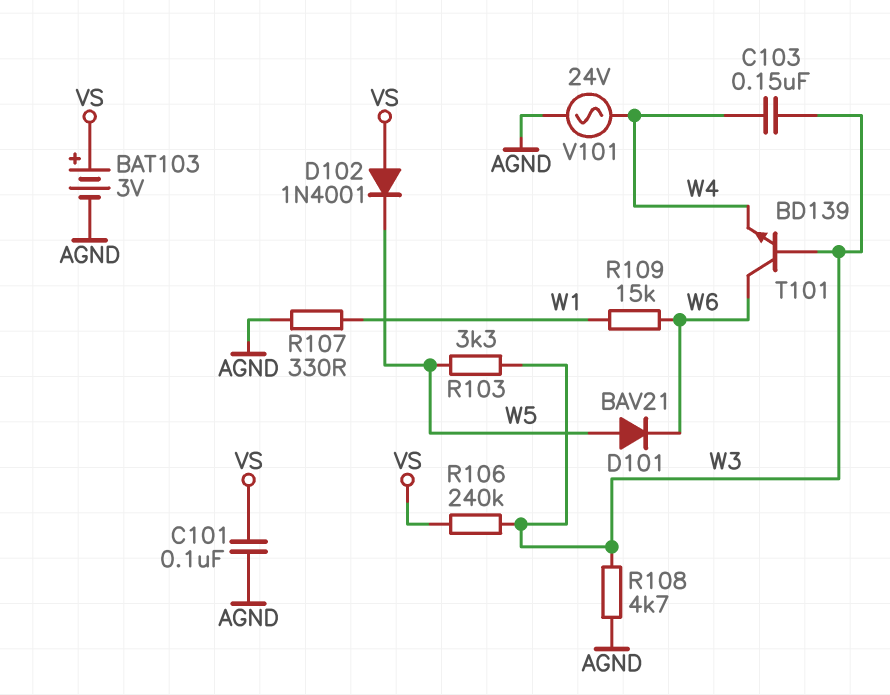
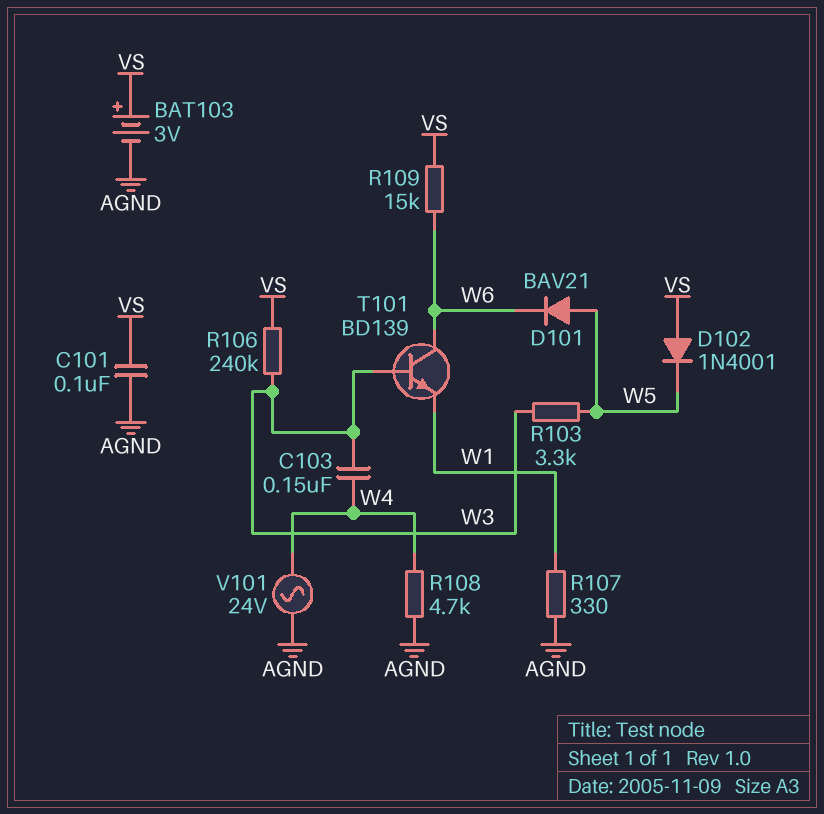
R108: 4.7k (AGND, W3) -> 4.7k (AGND, W4)
R109: 15k (W1, W6) -> 15k (VS, W6)
T101: NPN BD139 (B W3, C W6, E W4) -> NPN BD139 (B W3, C W6, E W1)

